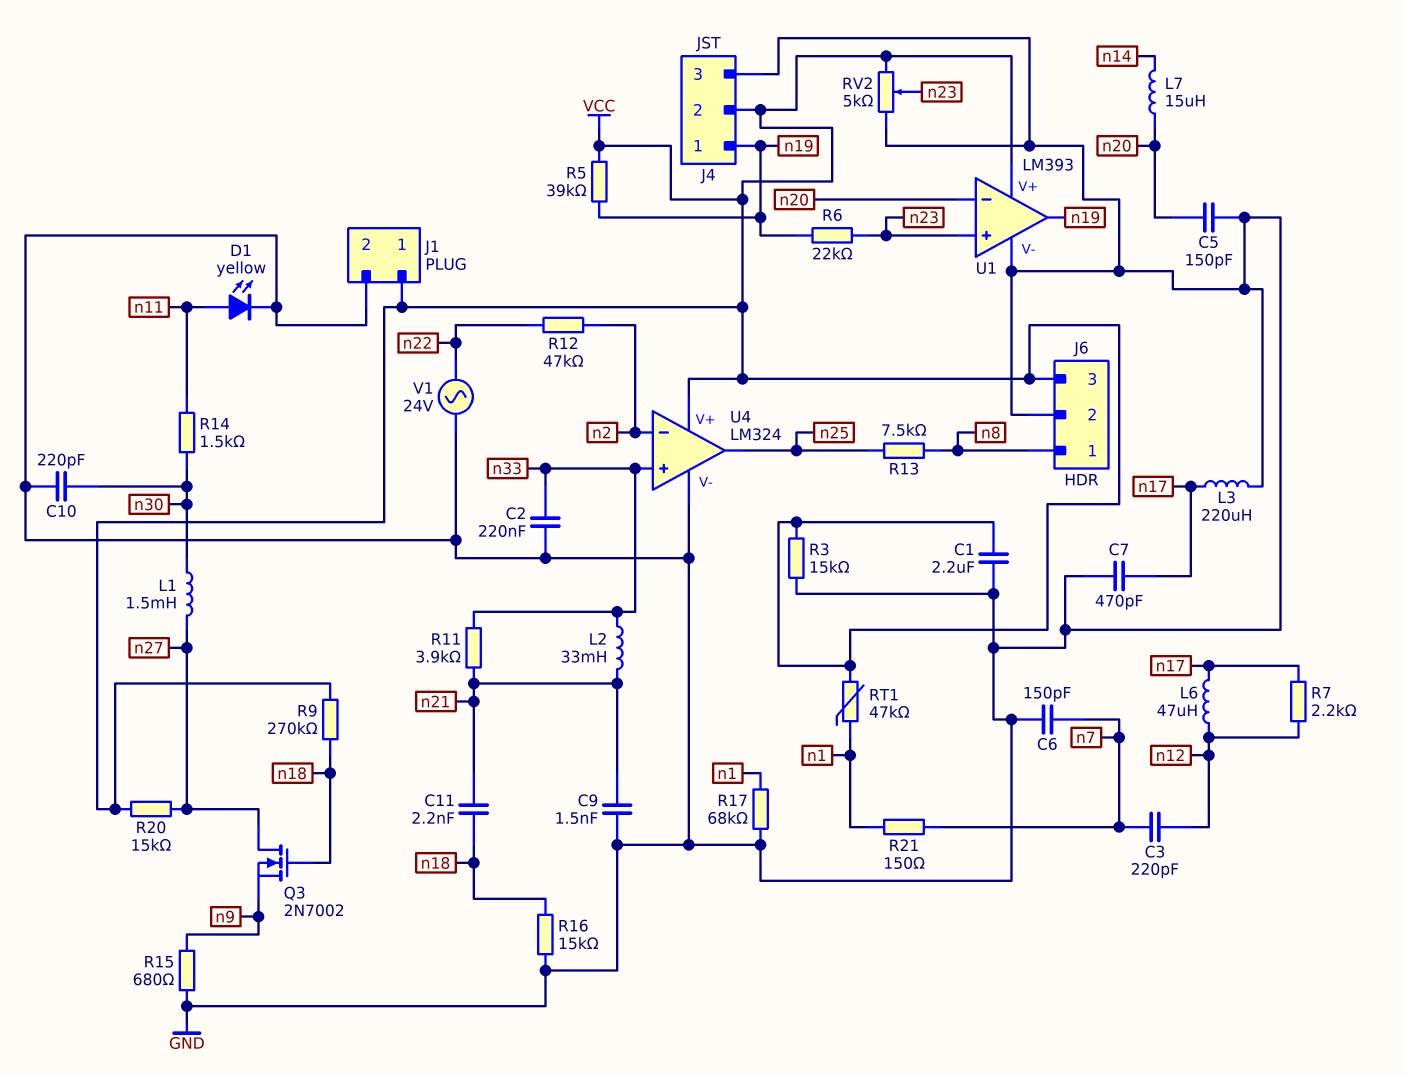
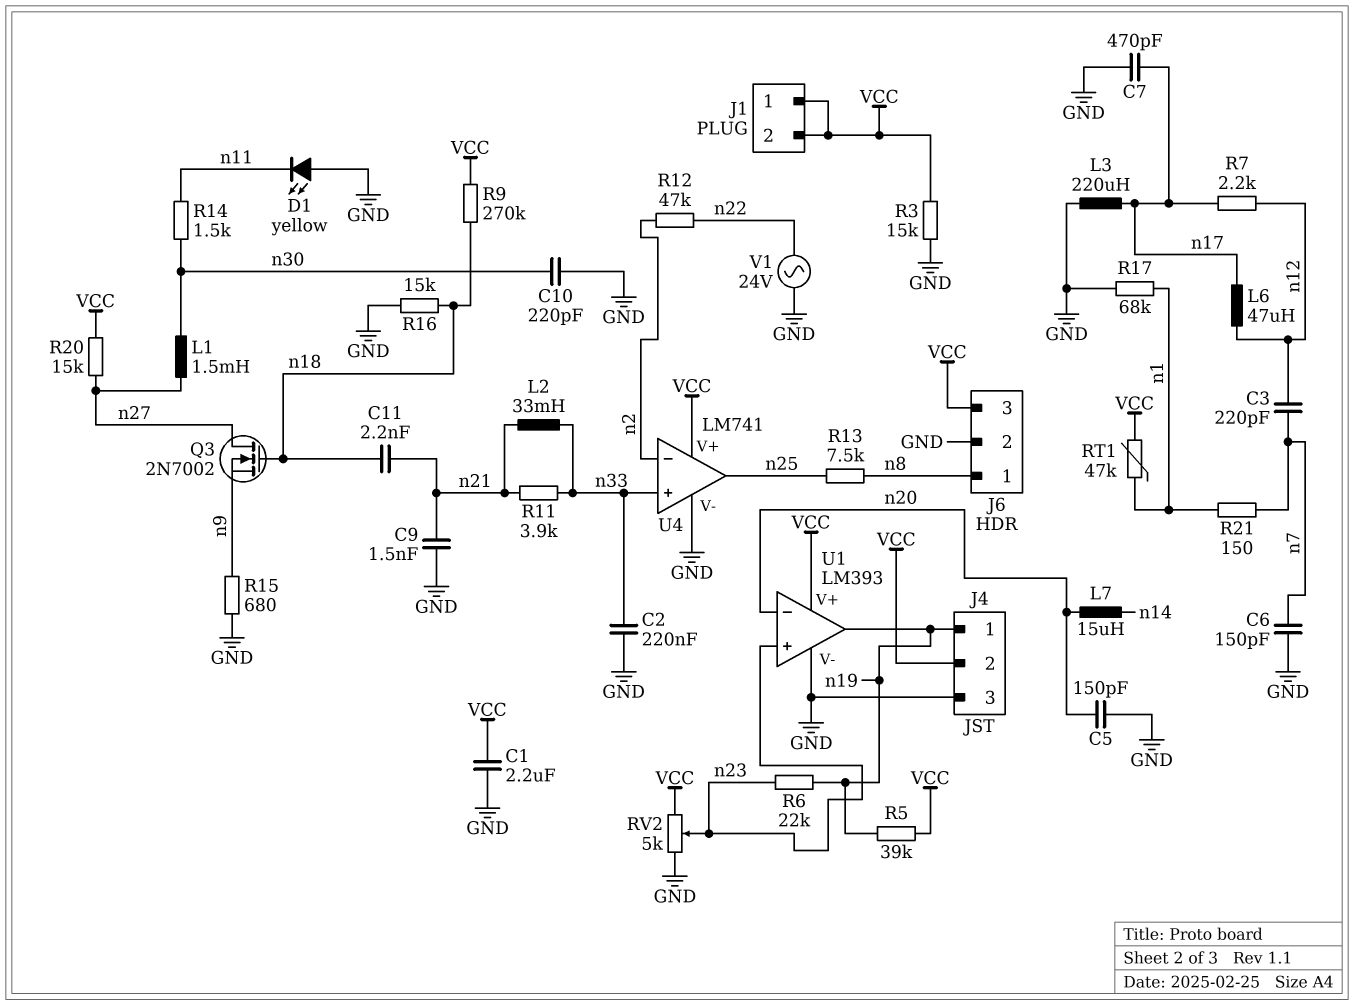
D1: LED yellow (A n11, K GND) -> LED yellow (A GND, K n11)
J1 pin 2: GND -> VCC
U4: LM324 -> LM741

